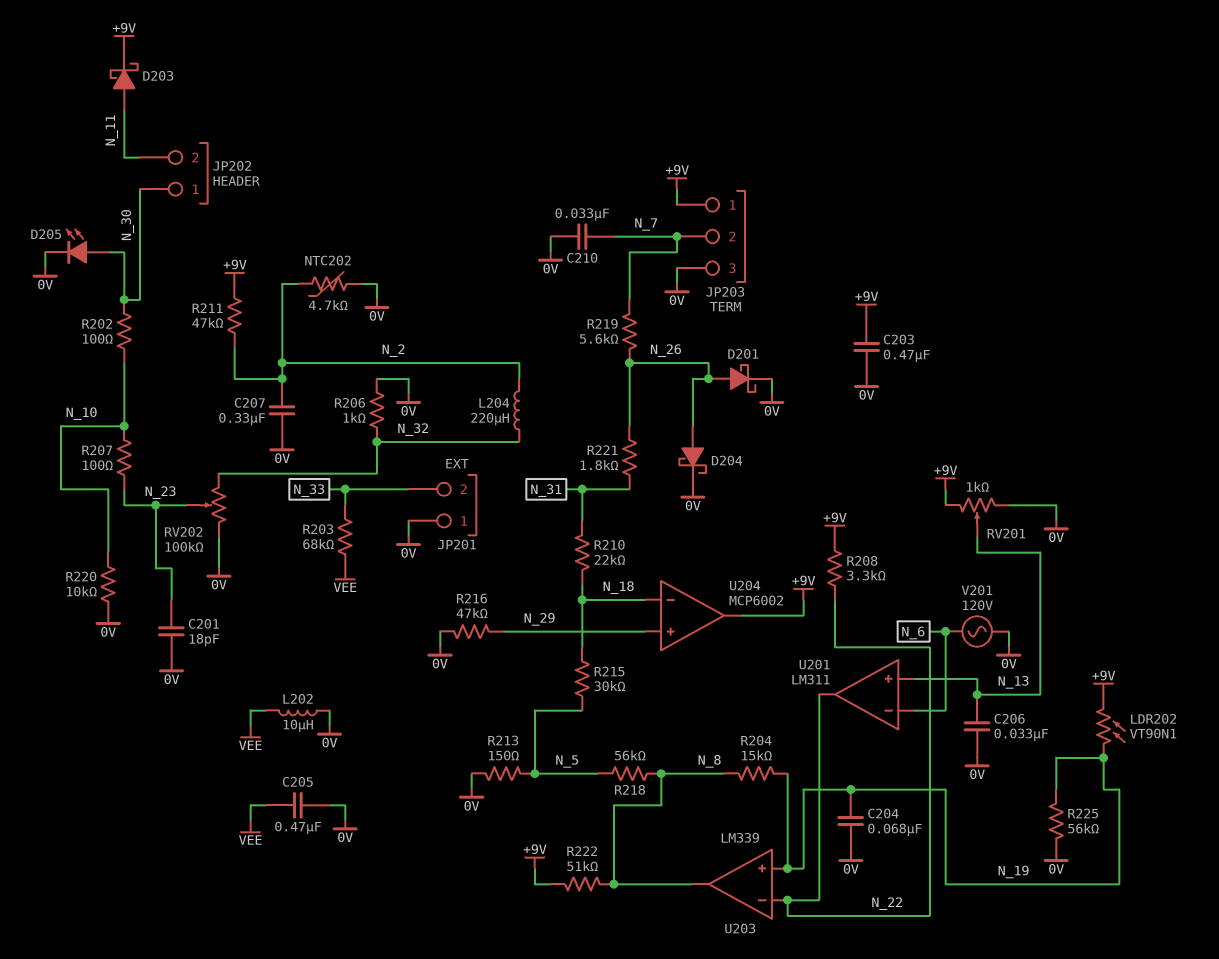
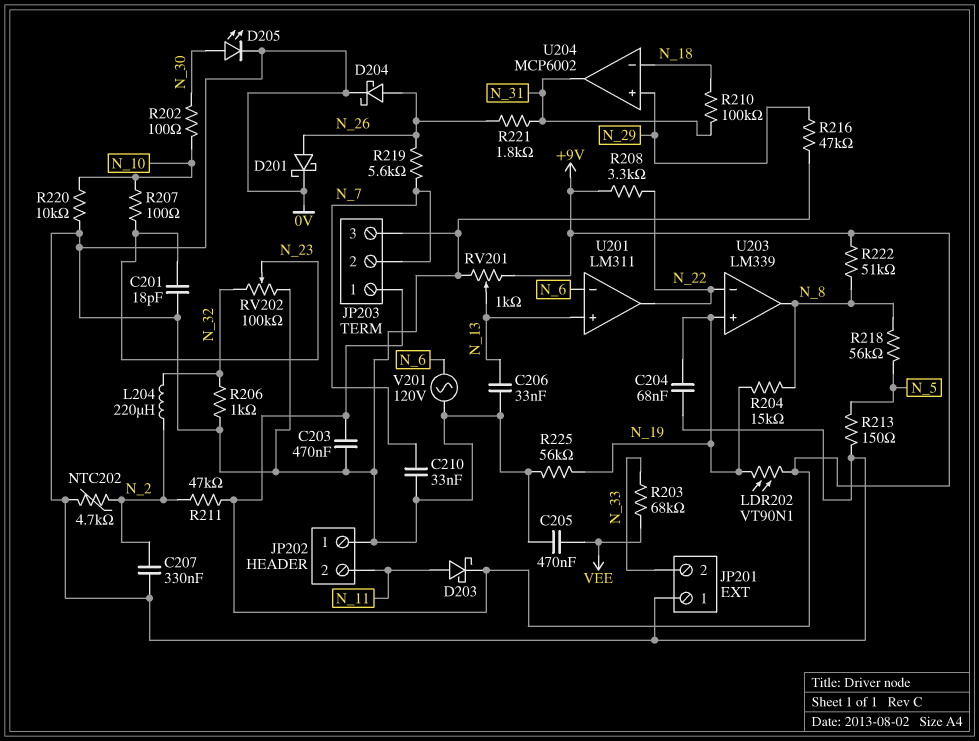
JP202 pin 1: N_30 -> 0V
L202: 10uH (0V, VEE) -> none
R210: 22k (N_18, N_31) -> 100k (N_18, N_31)
R215: 30k (N_5, N_18) -> none
U204 pin out: +9V -> N_31

